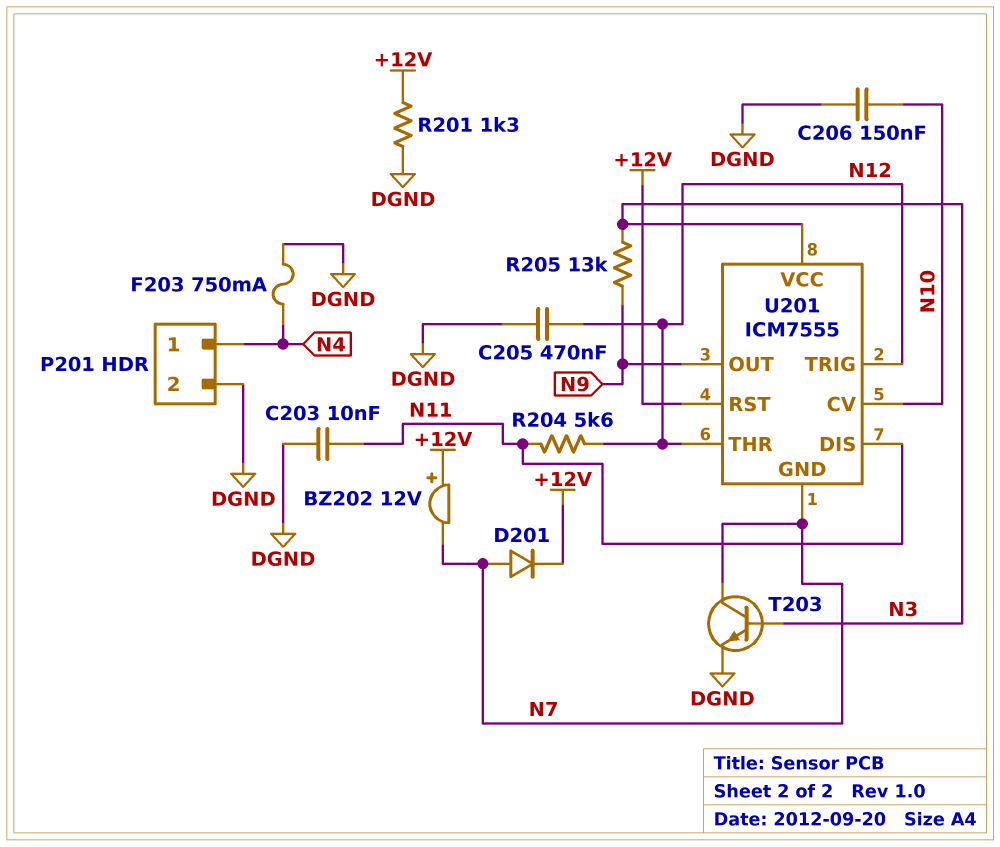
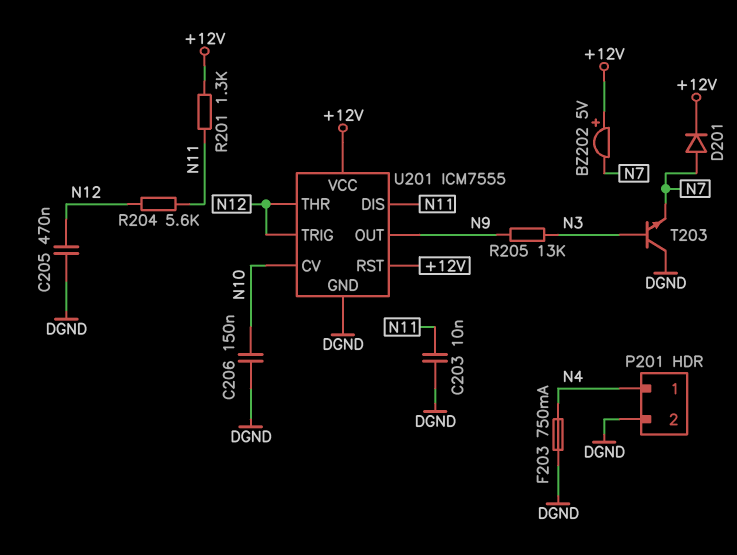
BZ202: buzzer 12V (plus +12V, minus N7) -> buzzer 5V (plus +12V, minus N7)
R201: 1.3k (+12V, DGND) -> 1.3k (+12V, N11)
T203: NPN (B N3, C N7, E DGND) -> NPN (B N3, C DGND, E N7)
U201 pin GND: N7 -> DGND
U201 pin VCC: N3 -> +12V

